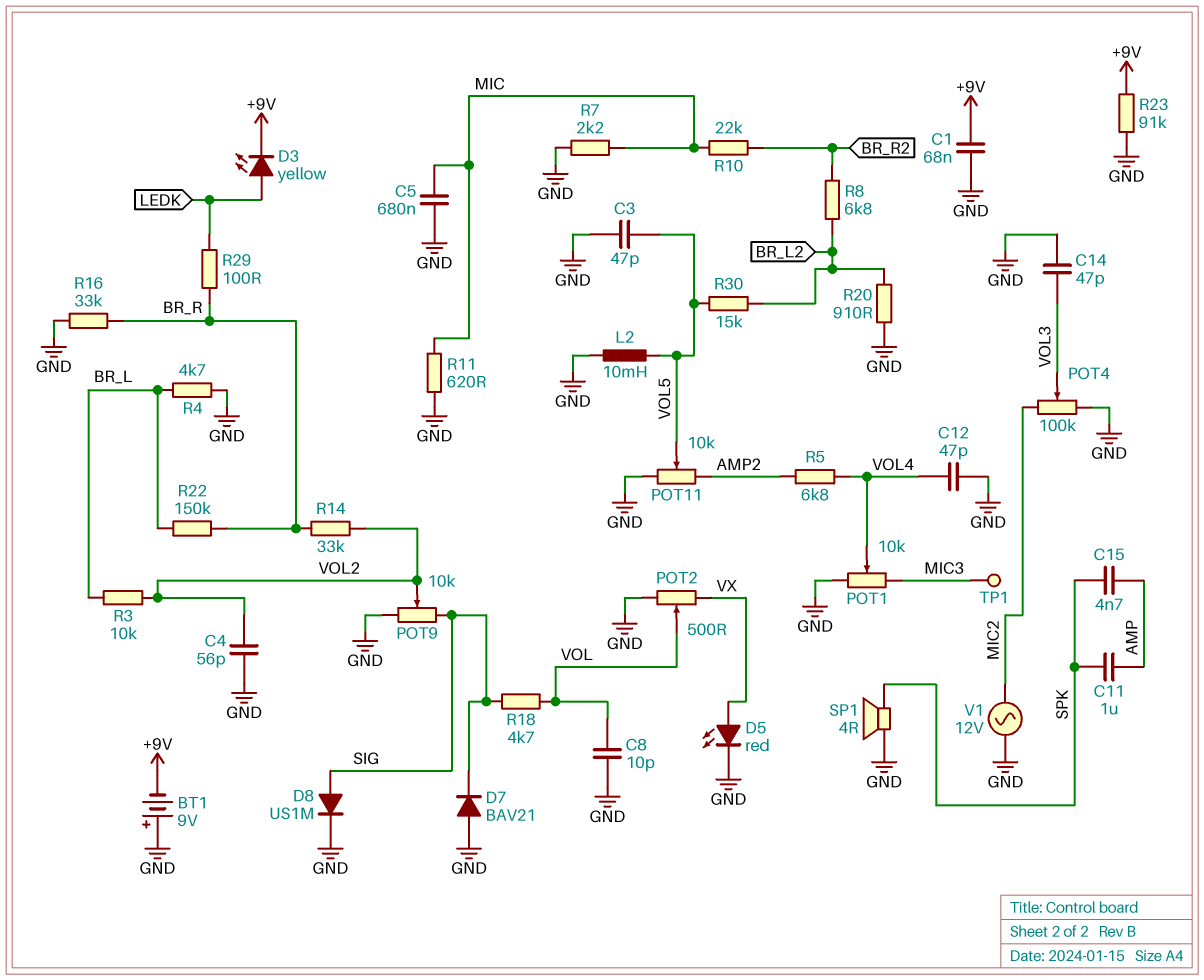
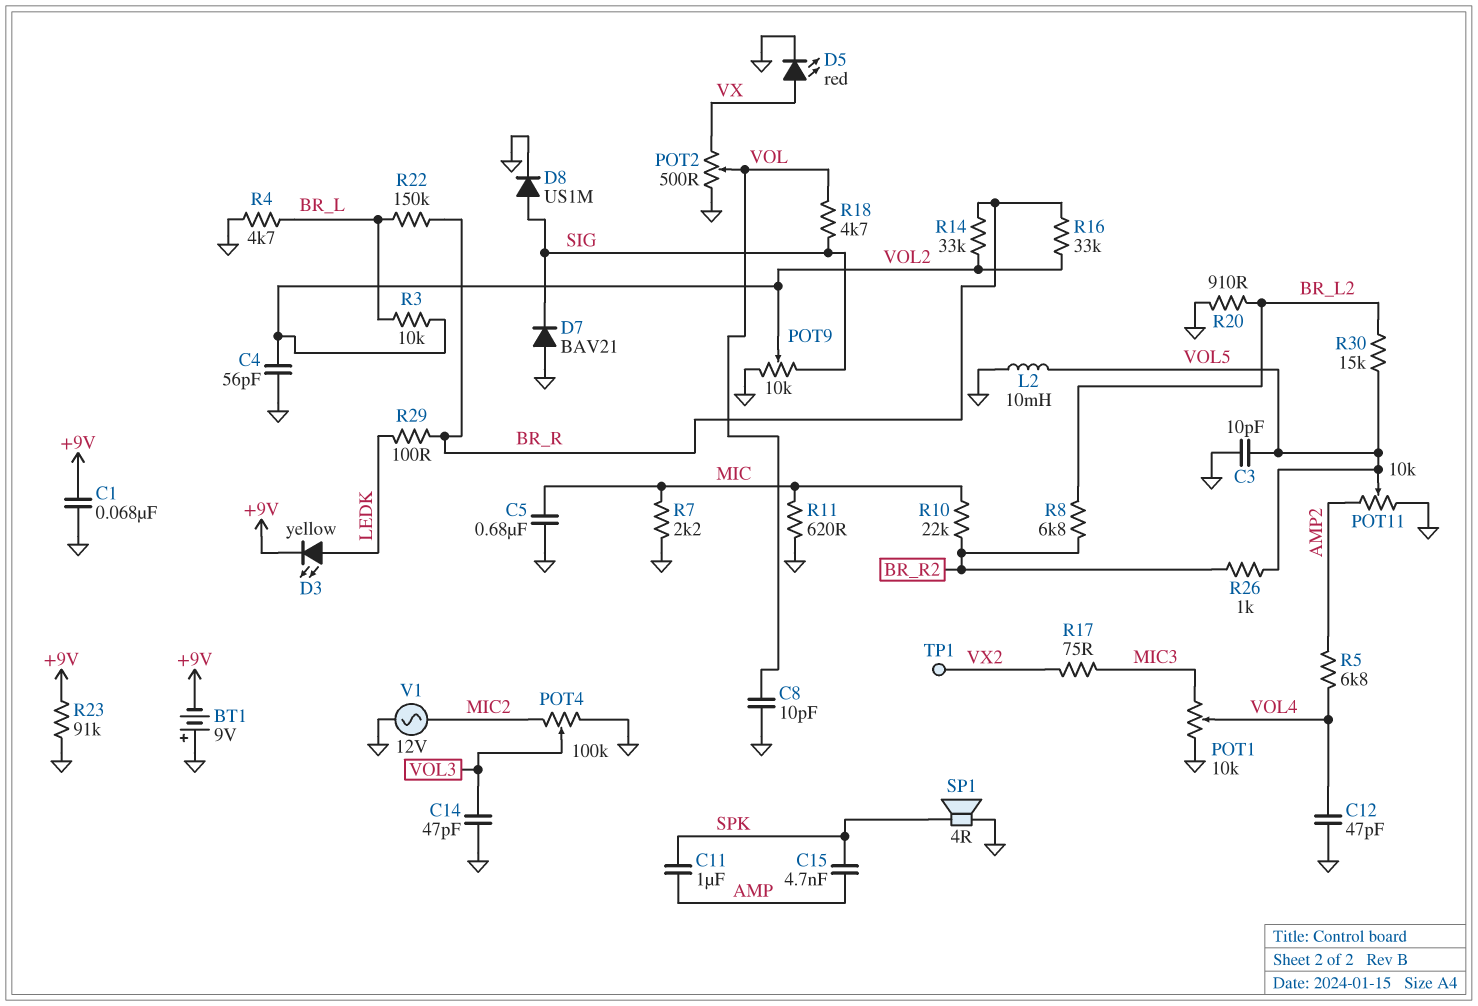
C3: 47pF (GND, VOL5) -> 10pF (GND, VOL5)
R16: 33k (BR_R, GND) -> 33k (BR_R, VOL2)
R17: none -> 75 (MIC3, VX2)
R26: none -> 1k (BR_R2, VOL5)
TP1: test point (MIC3) -> test point (VX2)

